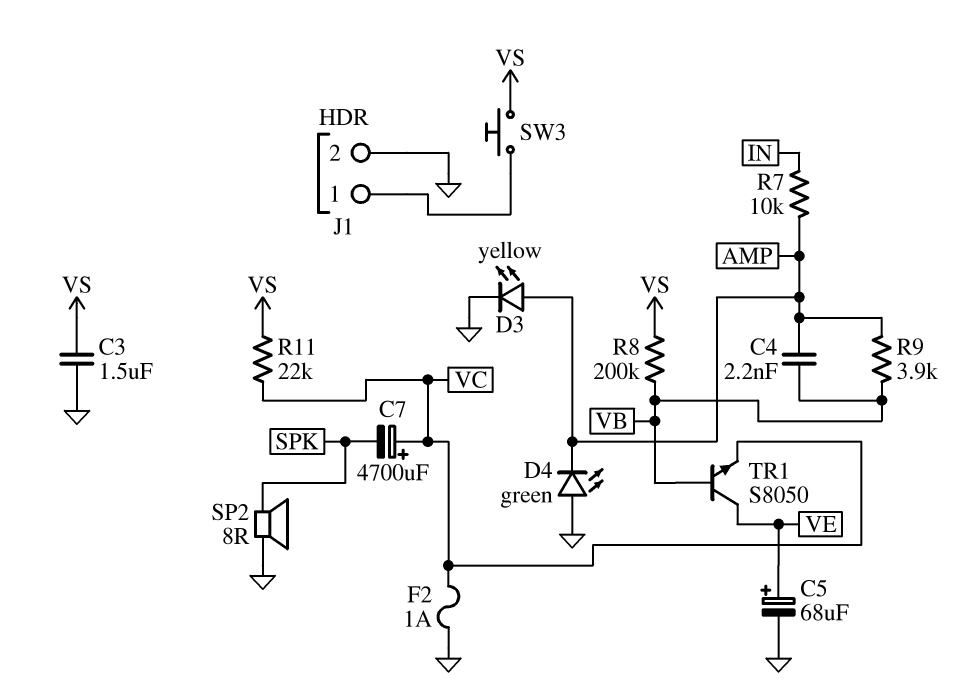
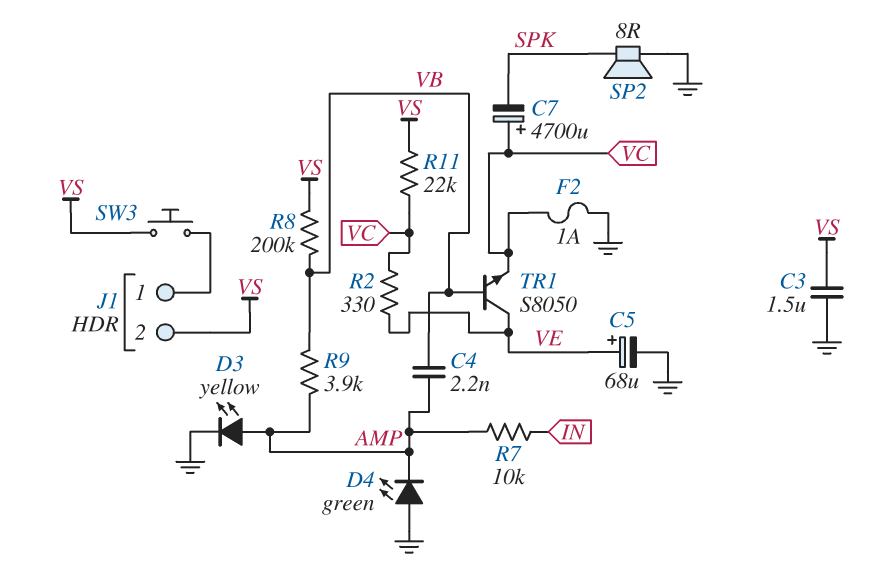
J1 pin 2: GND -> VS
R2: none -> 330 (VC, VE)

